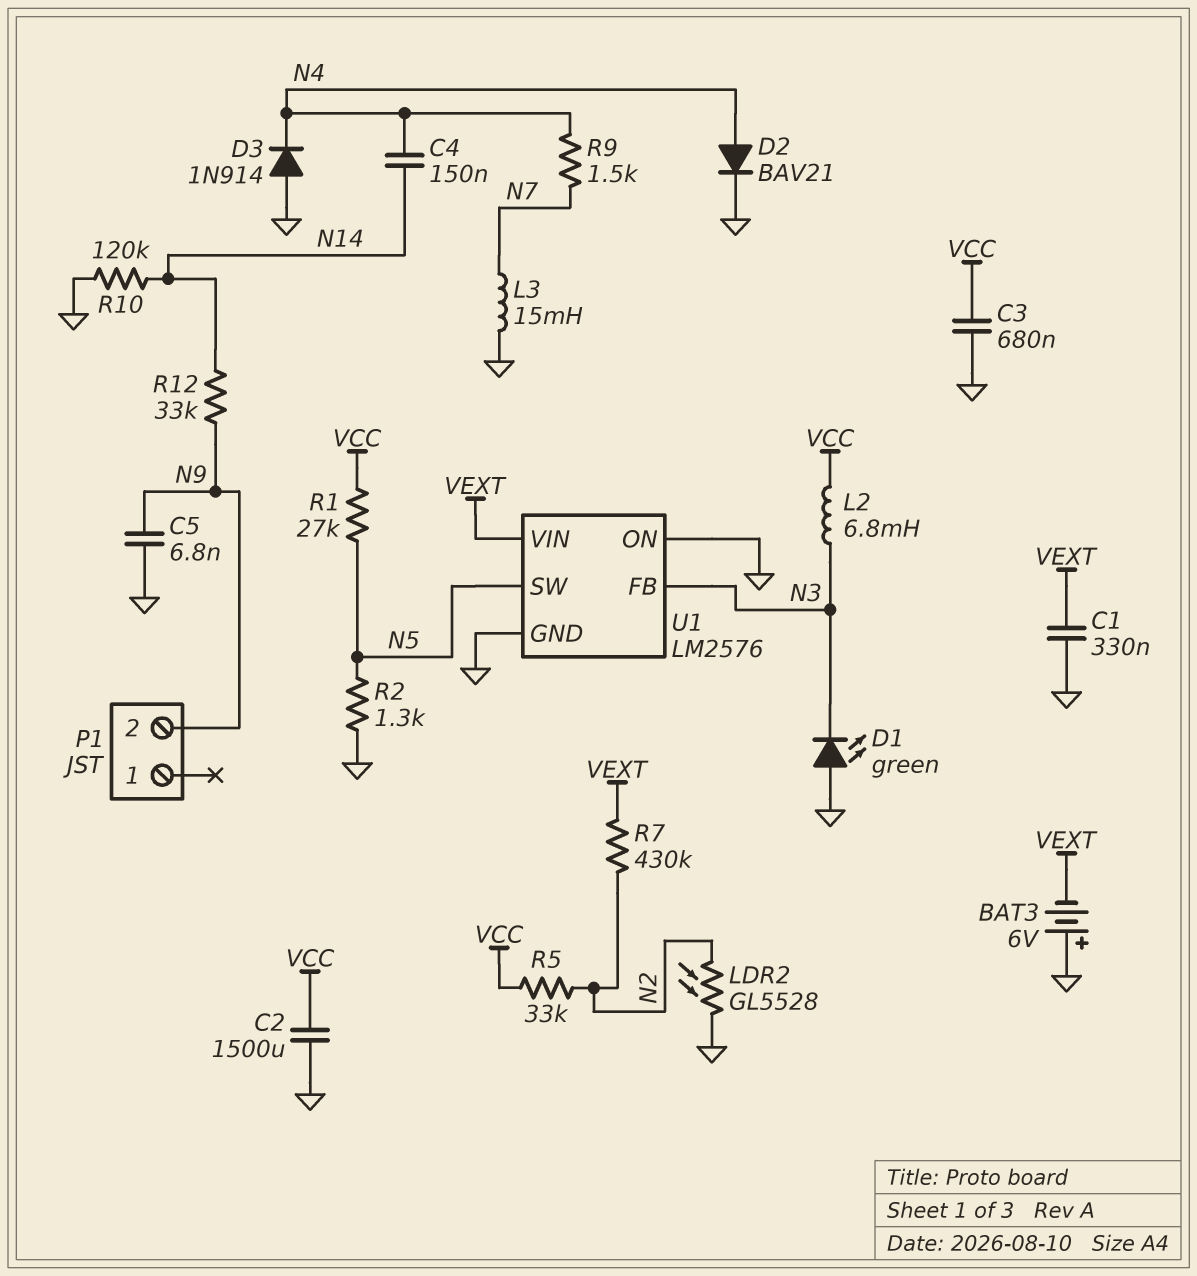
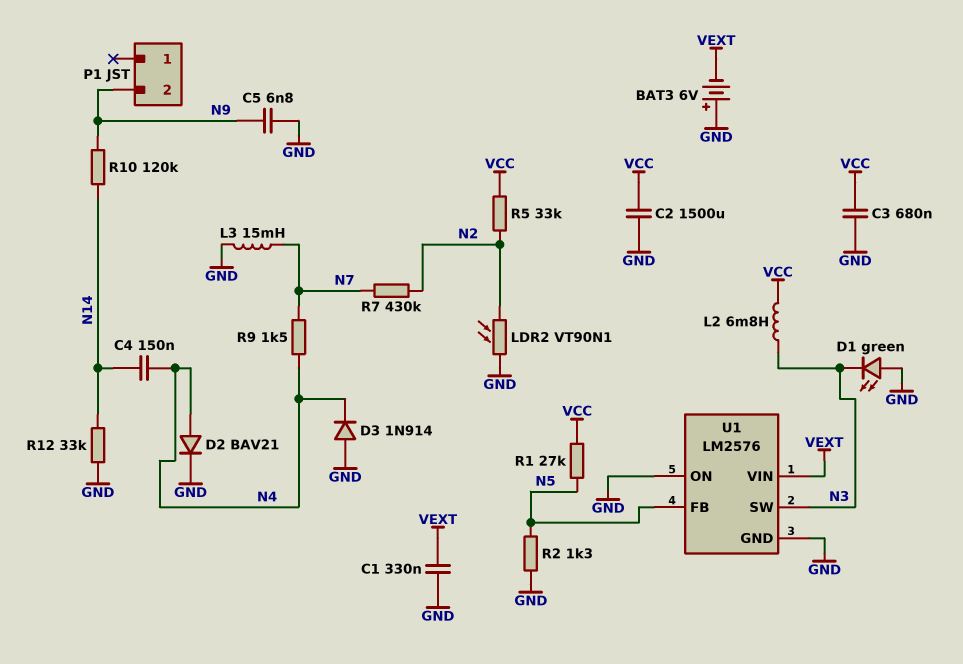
LDR2: GL5528 (GND, N2) -> VT90N1 (GND, N2)
R7: 430k (N2, VEXT) -> 430k (N2, N7)
R10: 120k (GND, N14) -> 120k (N9, N14)
R12: 33k (N9, N14) -> 33k (GND, N14)
U1 pin FB: N3 -> N5
U1 pin SW: N5 -> N3

